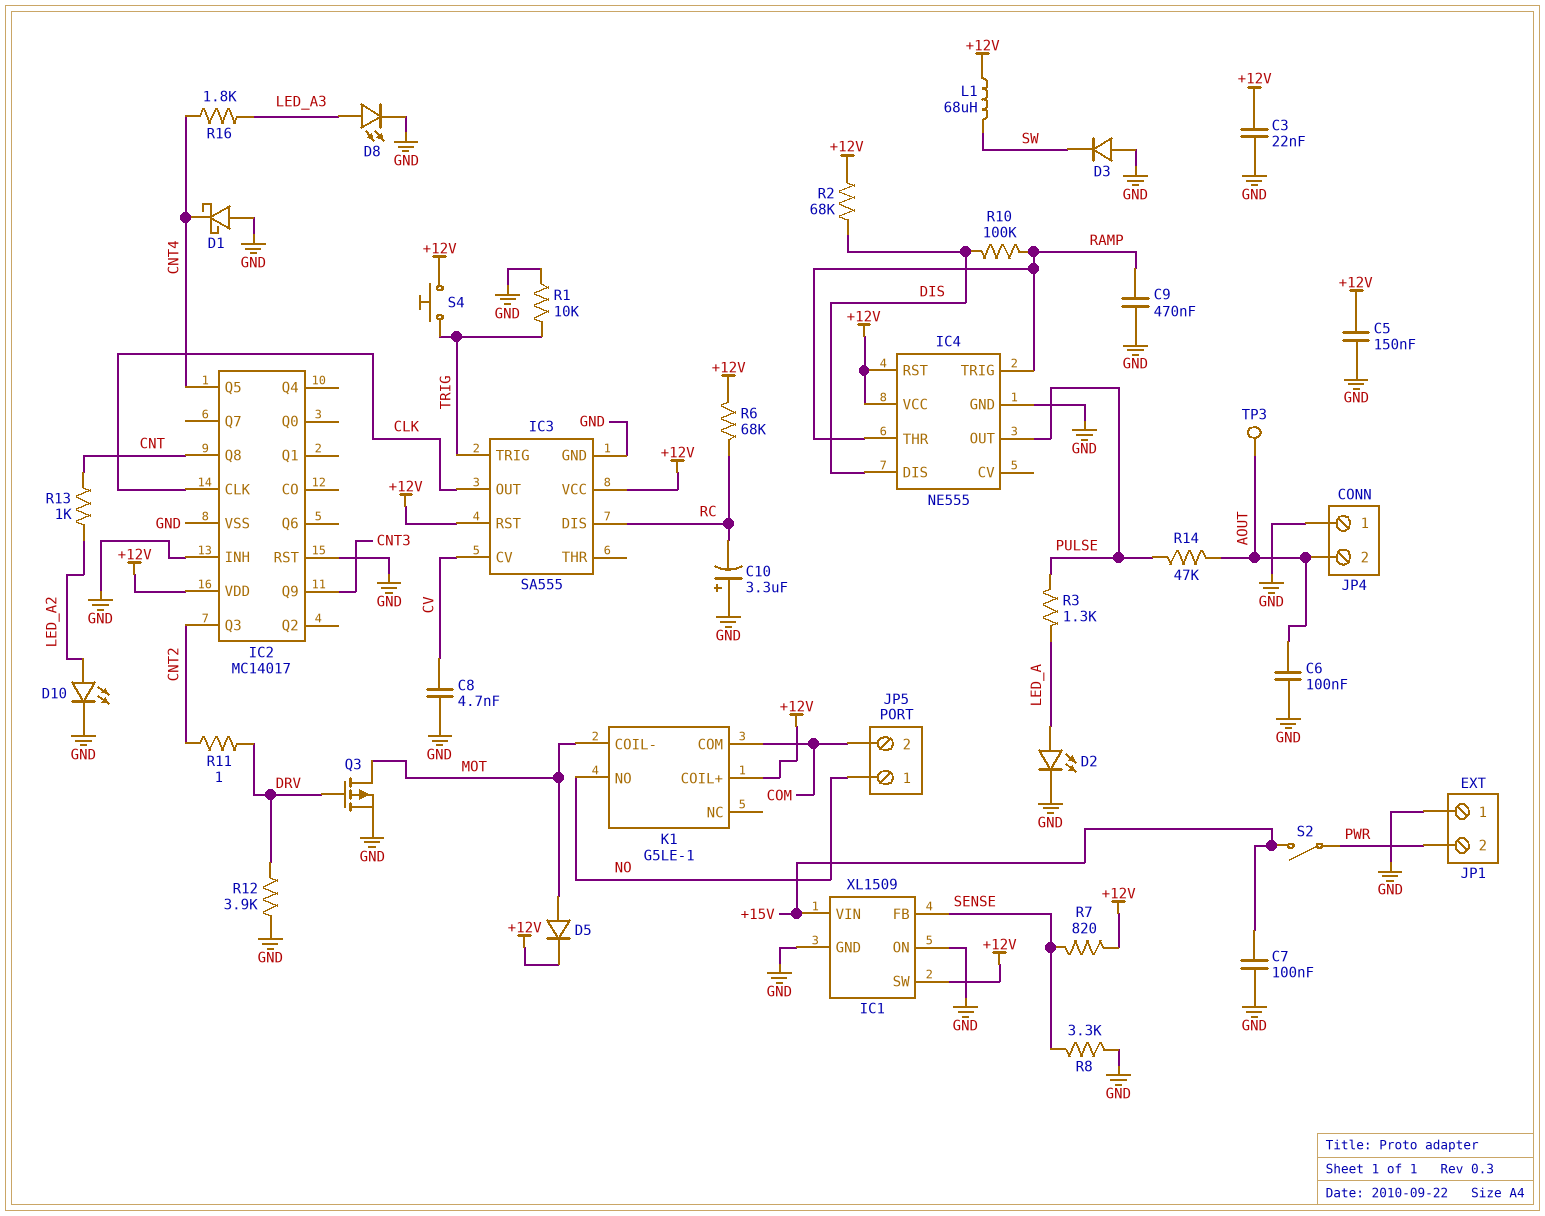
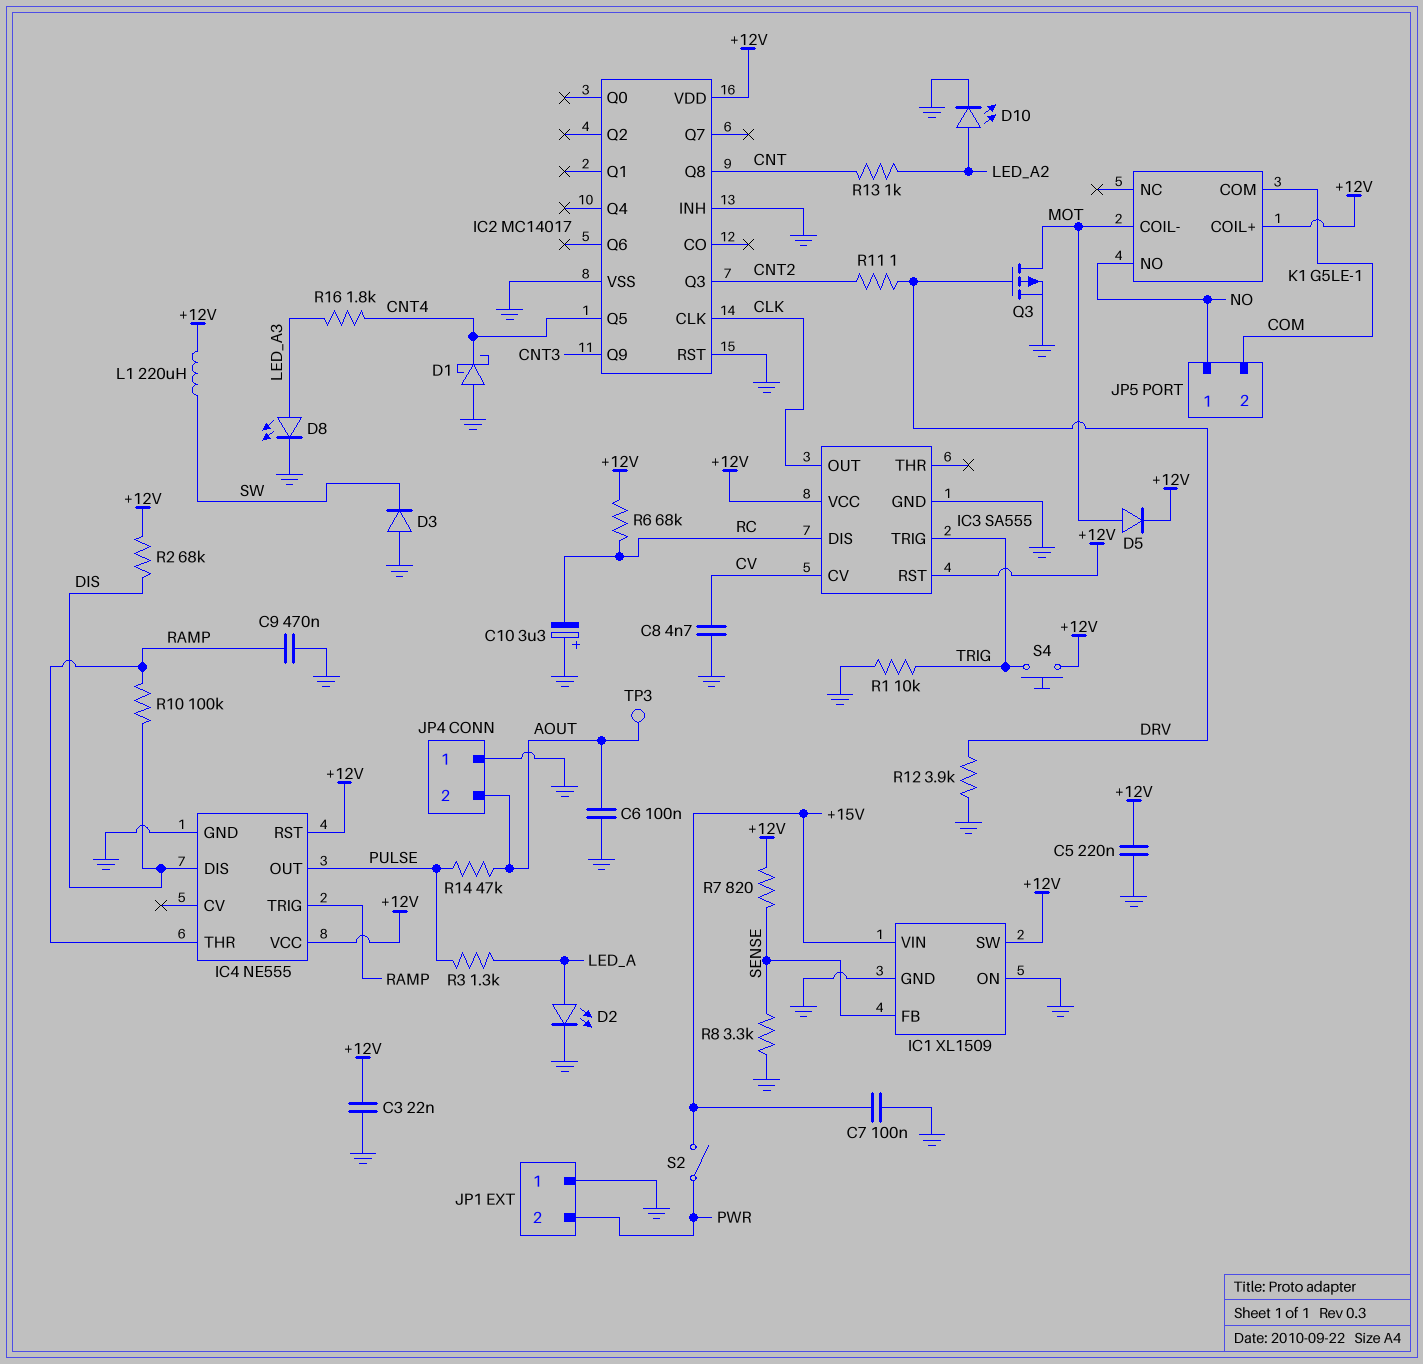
C5: 150nF (+12V, GND) -> 220nF (+12V, GND)
L1: 68uH (+12V, SW) -> 220uH (+12V, SW)

